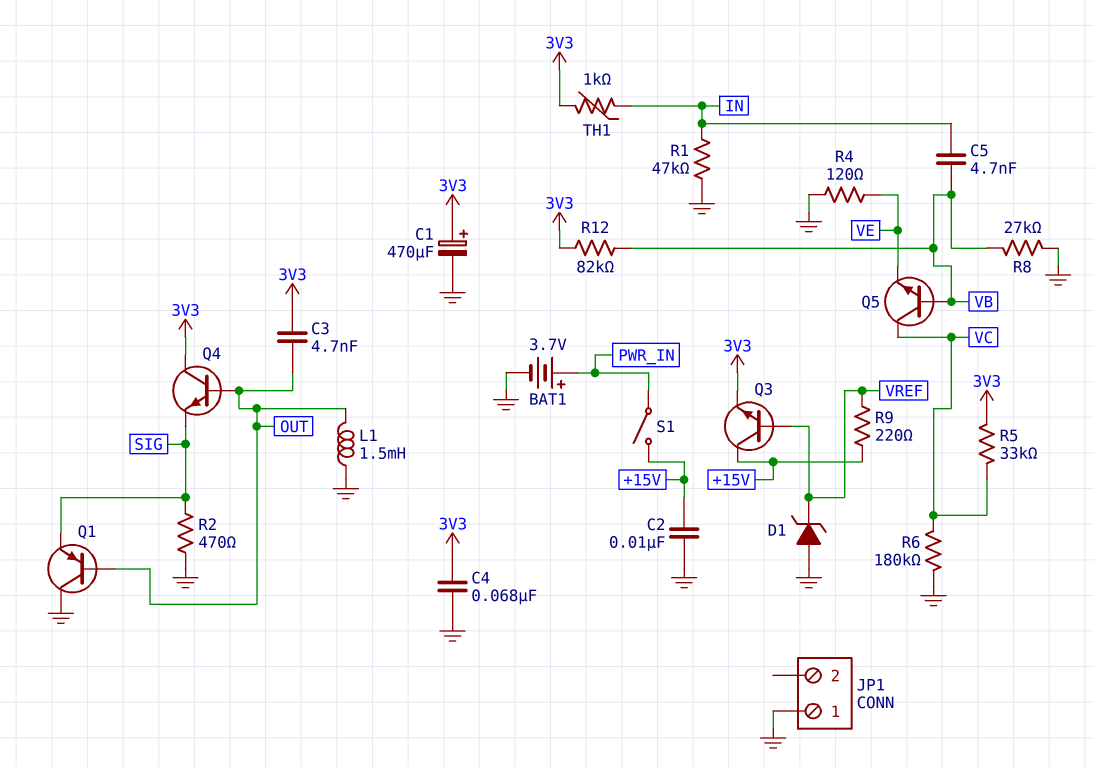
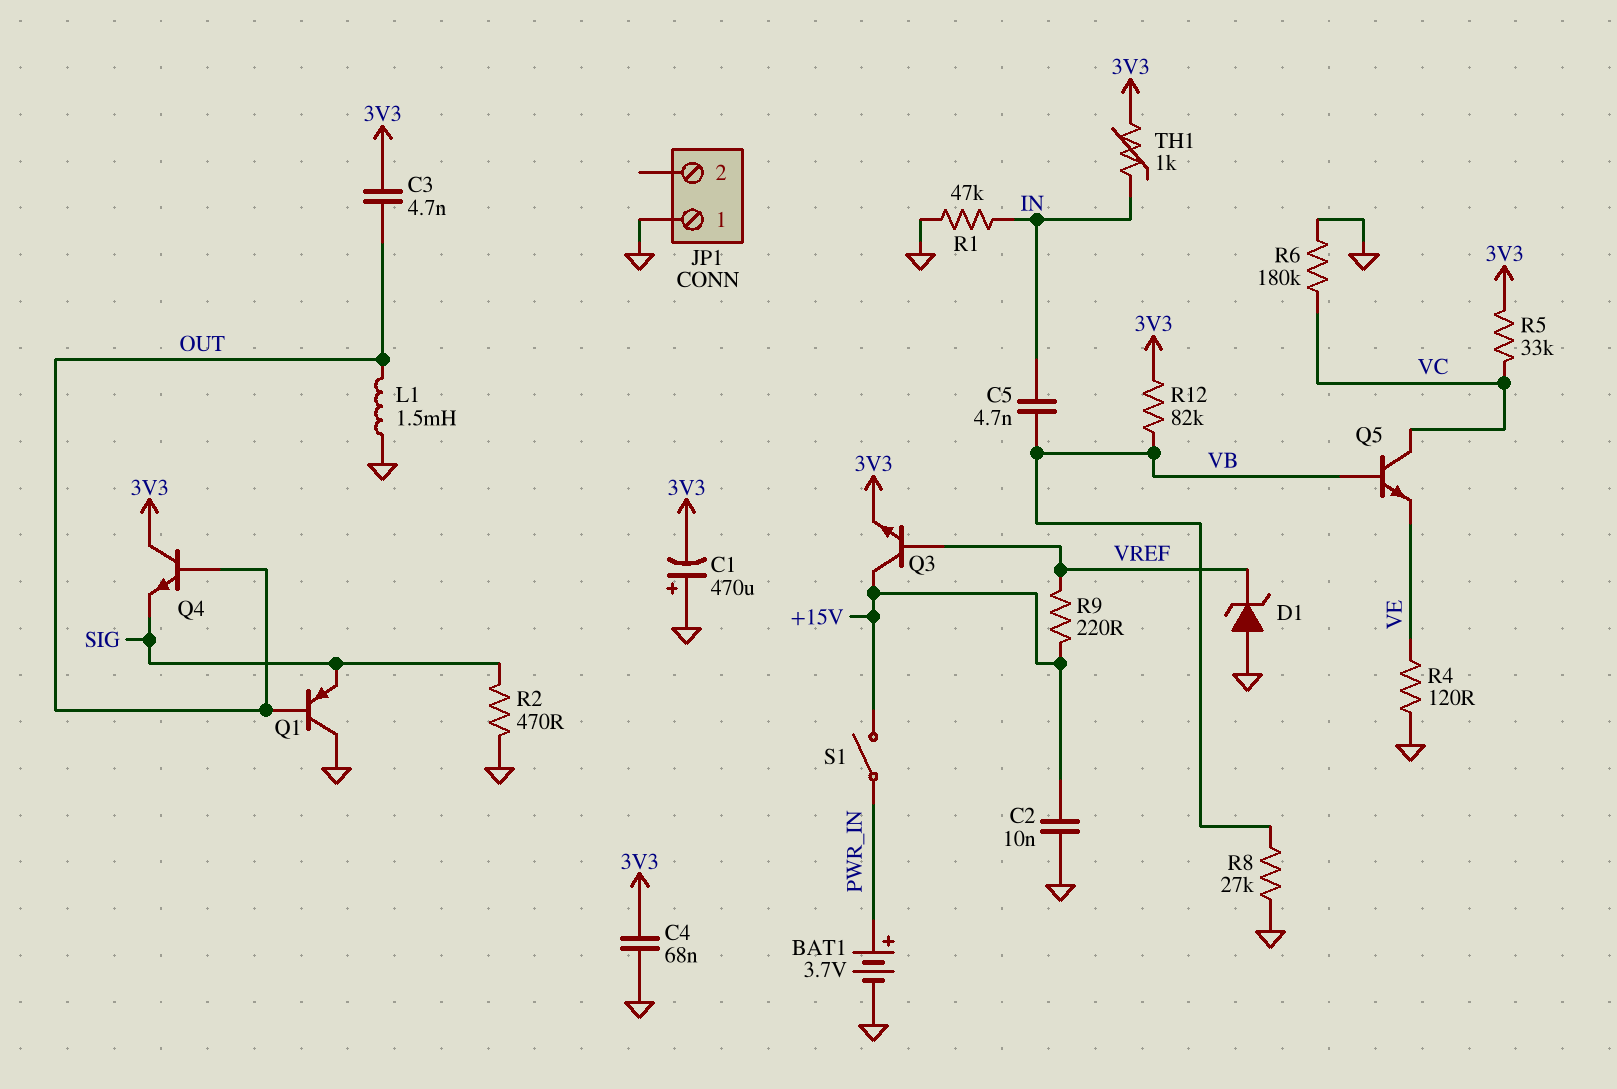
C1: 470uF (plus 3V3, minus GND) -> 470uF (plus GND, minus 3V3)

